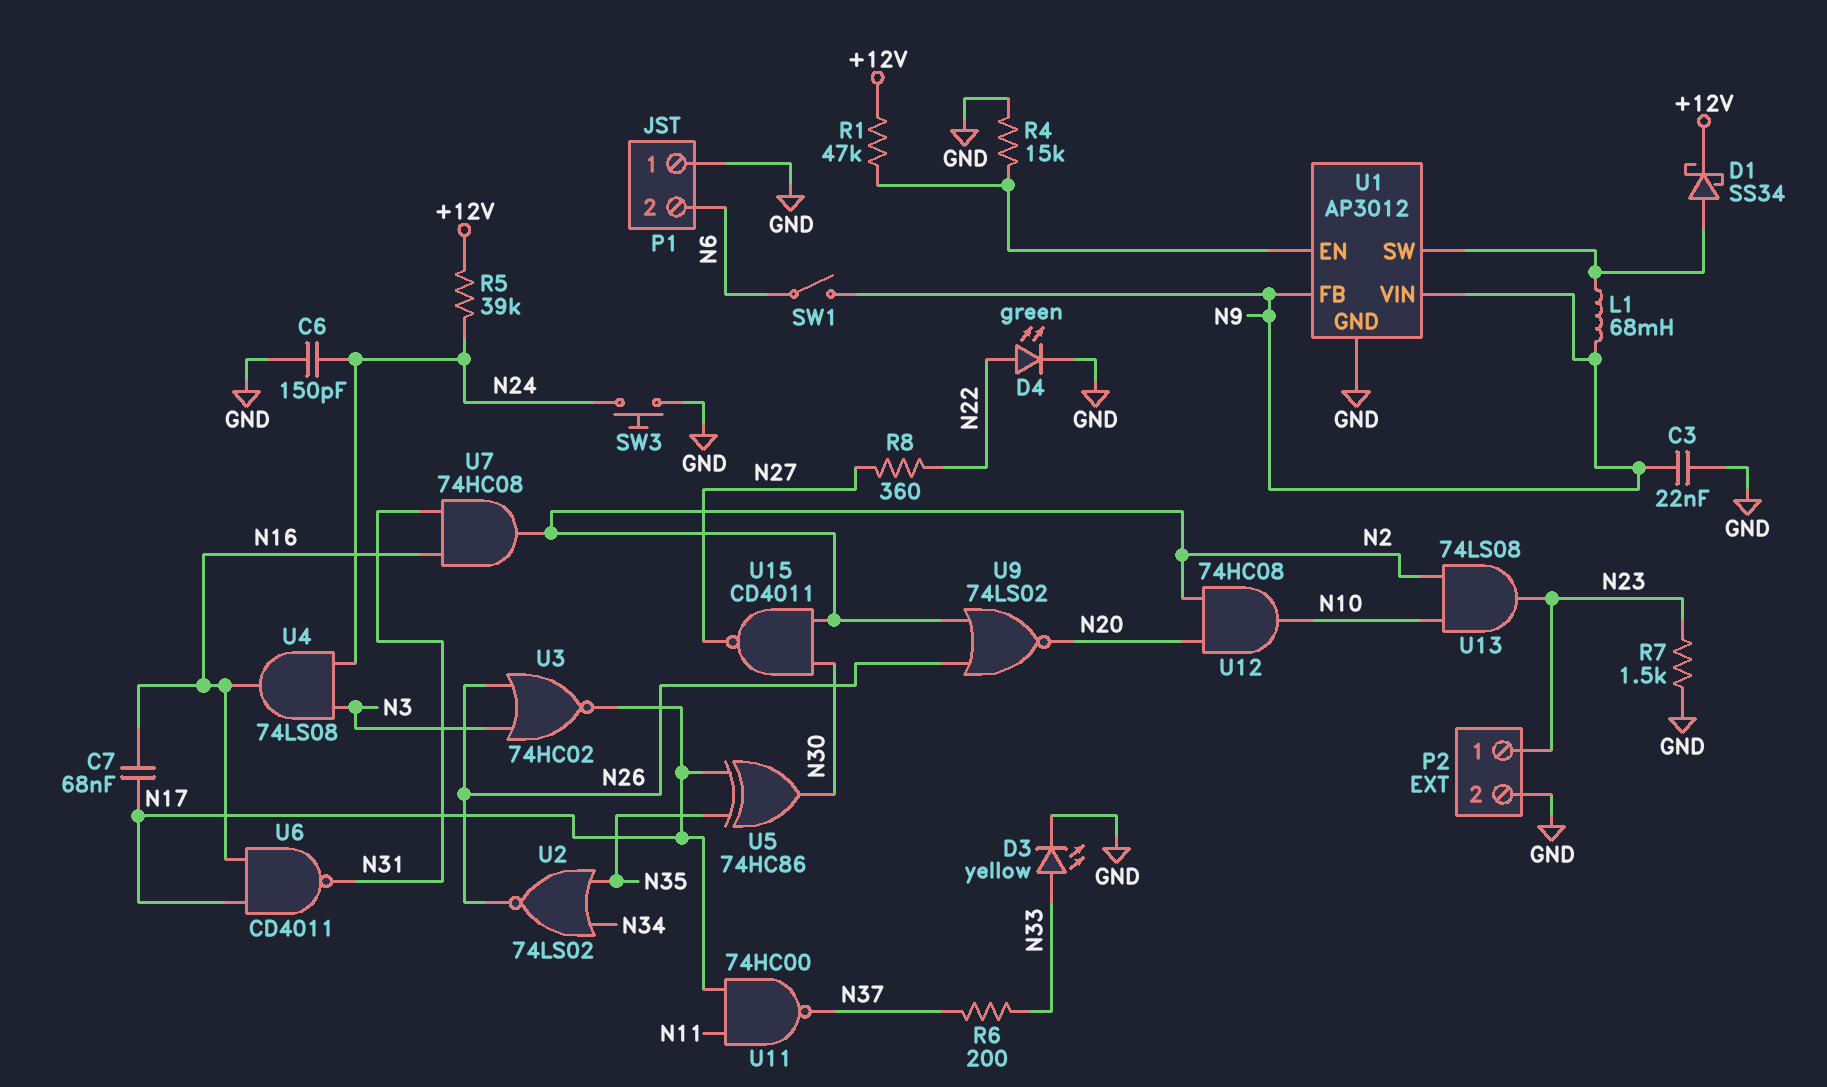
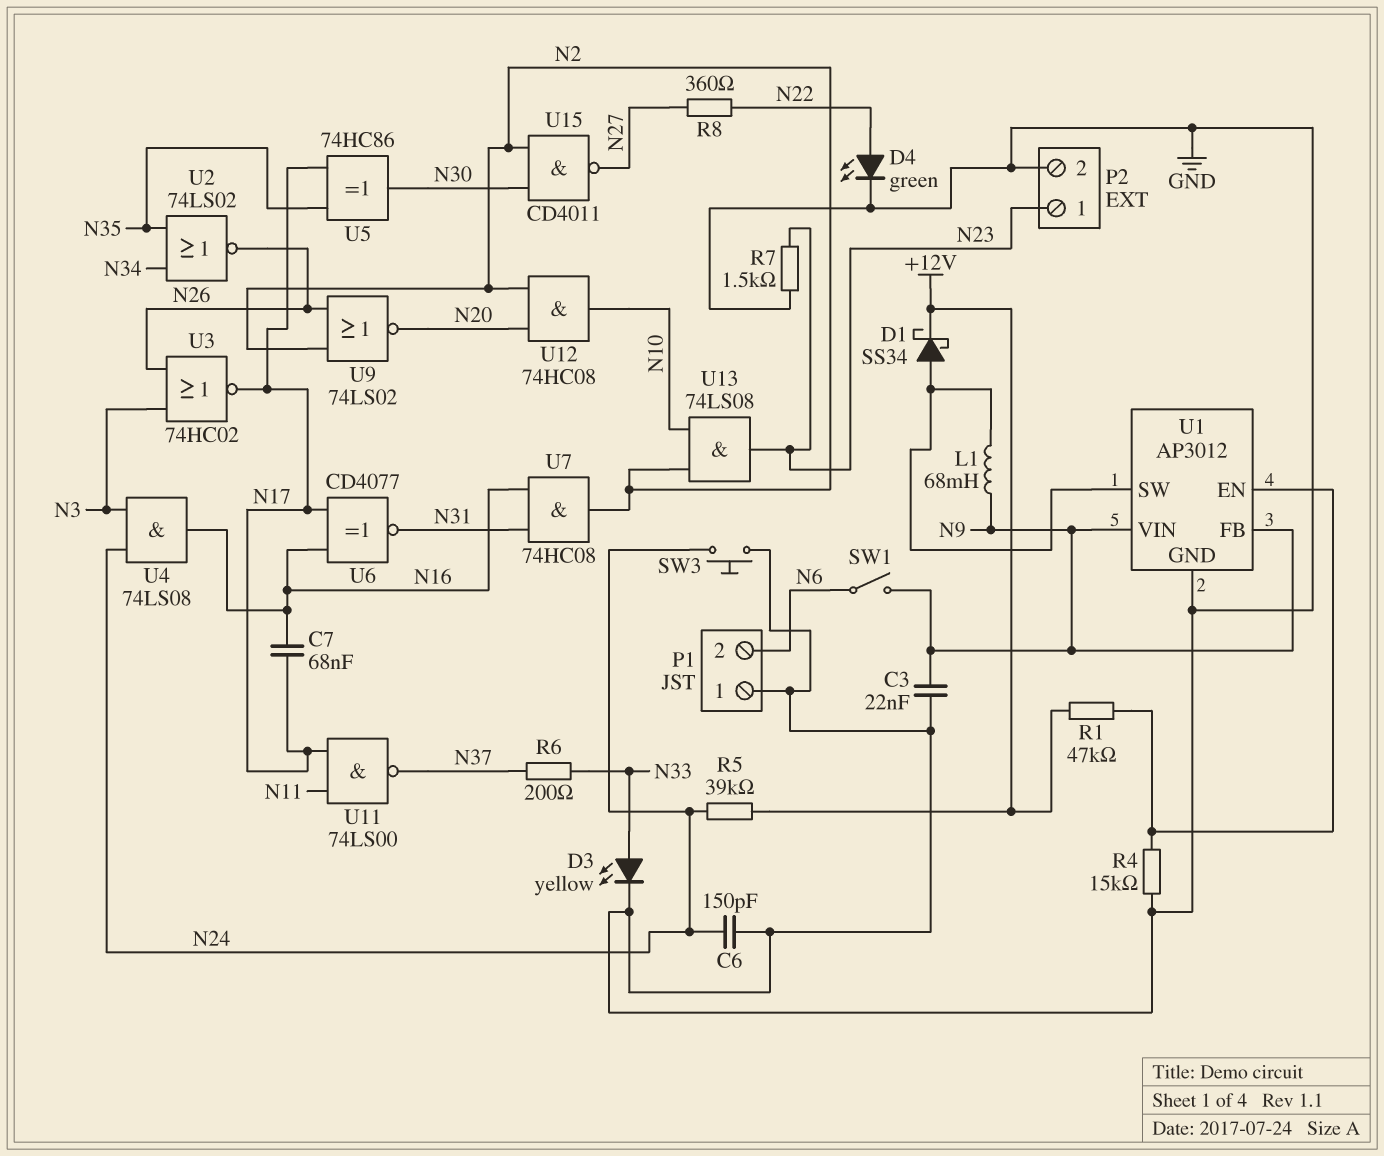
U6: NAND CD4011 (in N16, in N17, out N31) -> XNOR CD4077 (in N16, in N17, out N31)
U11: NAND 74HC00 (in N11, in N17, out N37) -> NAND 74LS00 (in N11, in N17, out N37)

